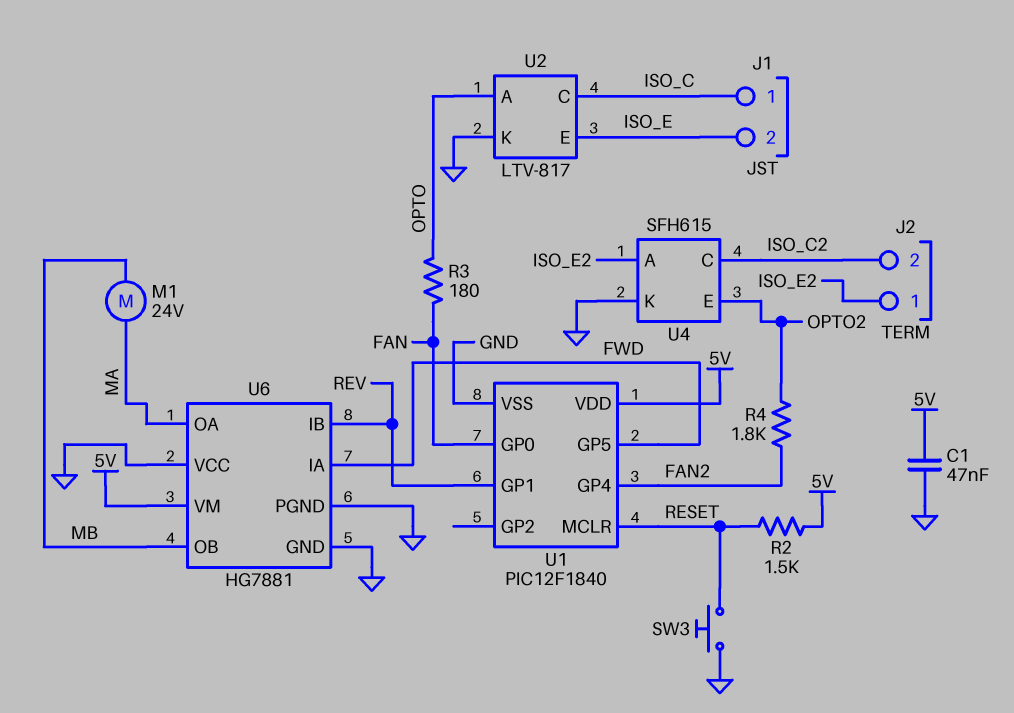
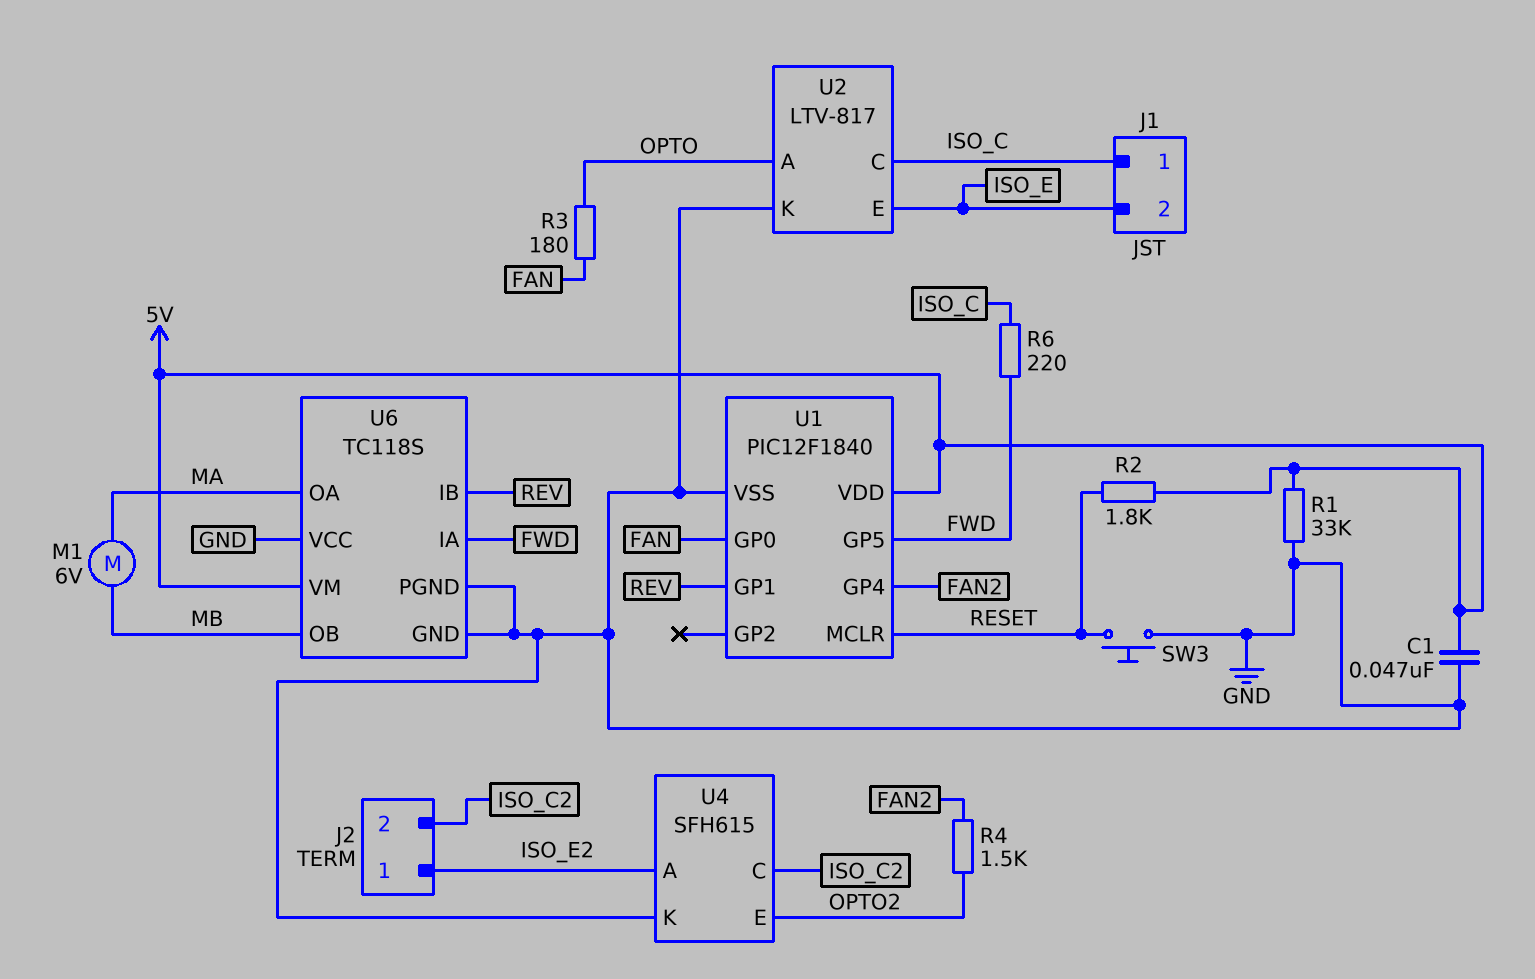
M1: motor 24V (MA, MB) -> motor 6V (MA, MB)
R1: none -> 33k (5V, GND)
R2: 1.5k (5V, RESET) -> 1.8k (5V, RESET)
R4: 1.8k (FAN2, OPTO2) -> 1.5k (FAN2, OPTO2)
R6: none -> 220 (FWD, ISO_C)
U6: HG7881 -> TC118S

